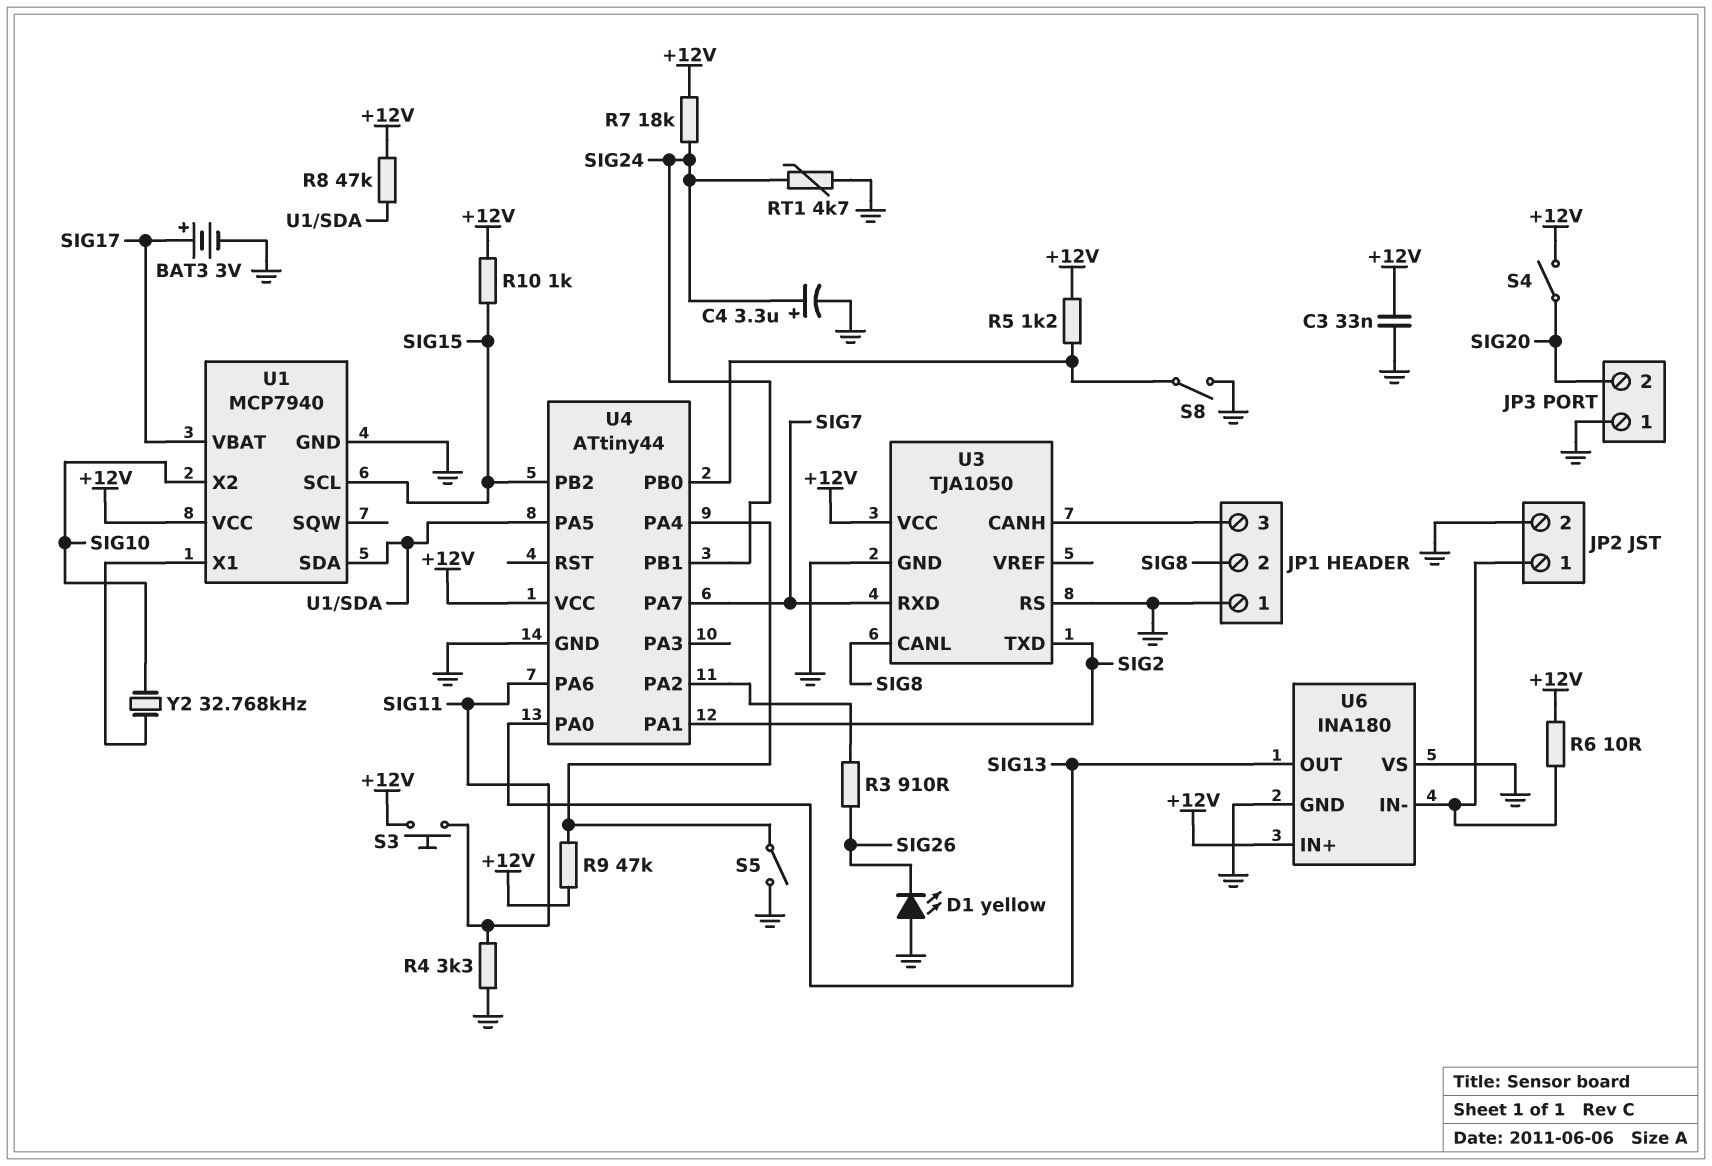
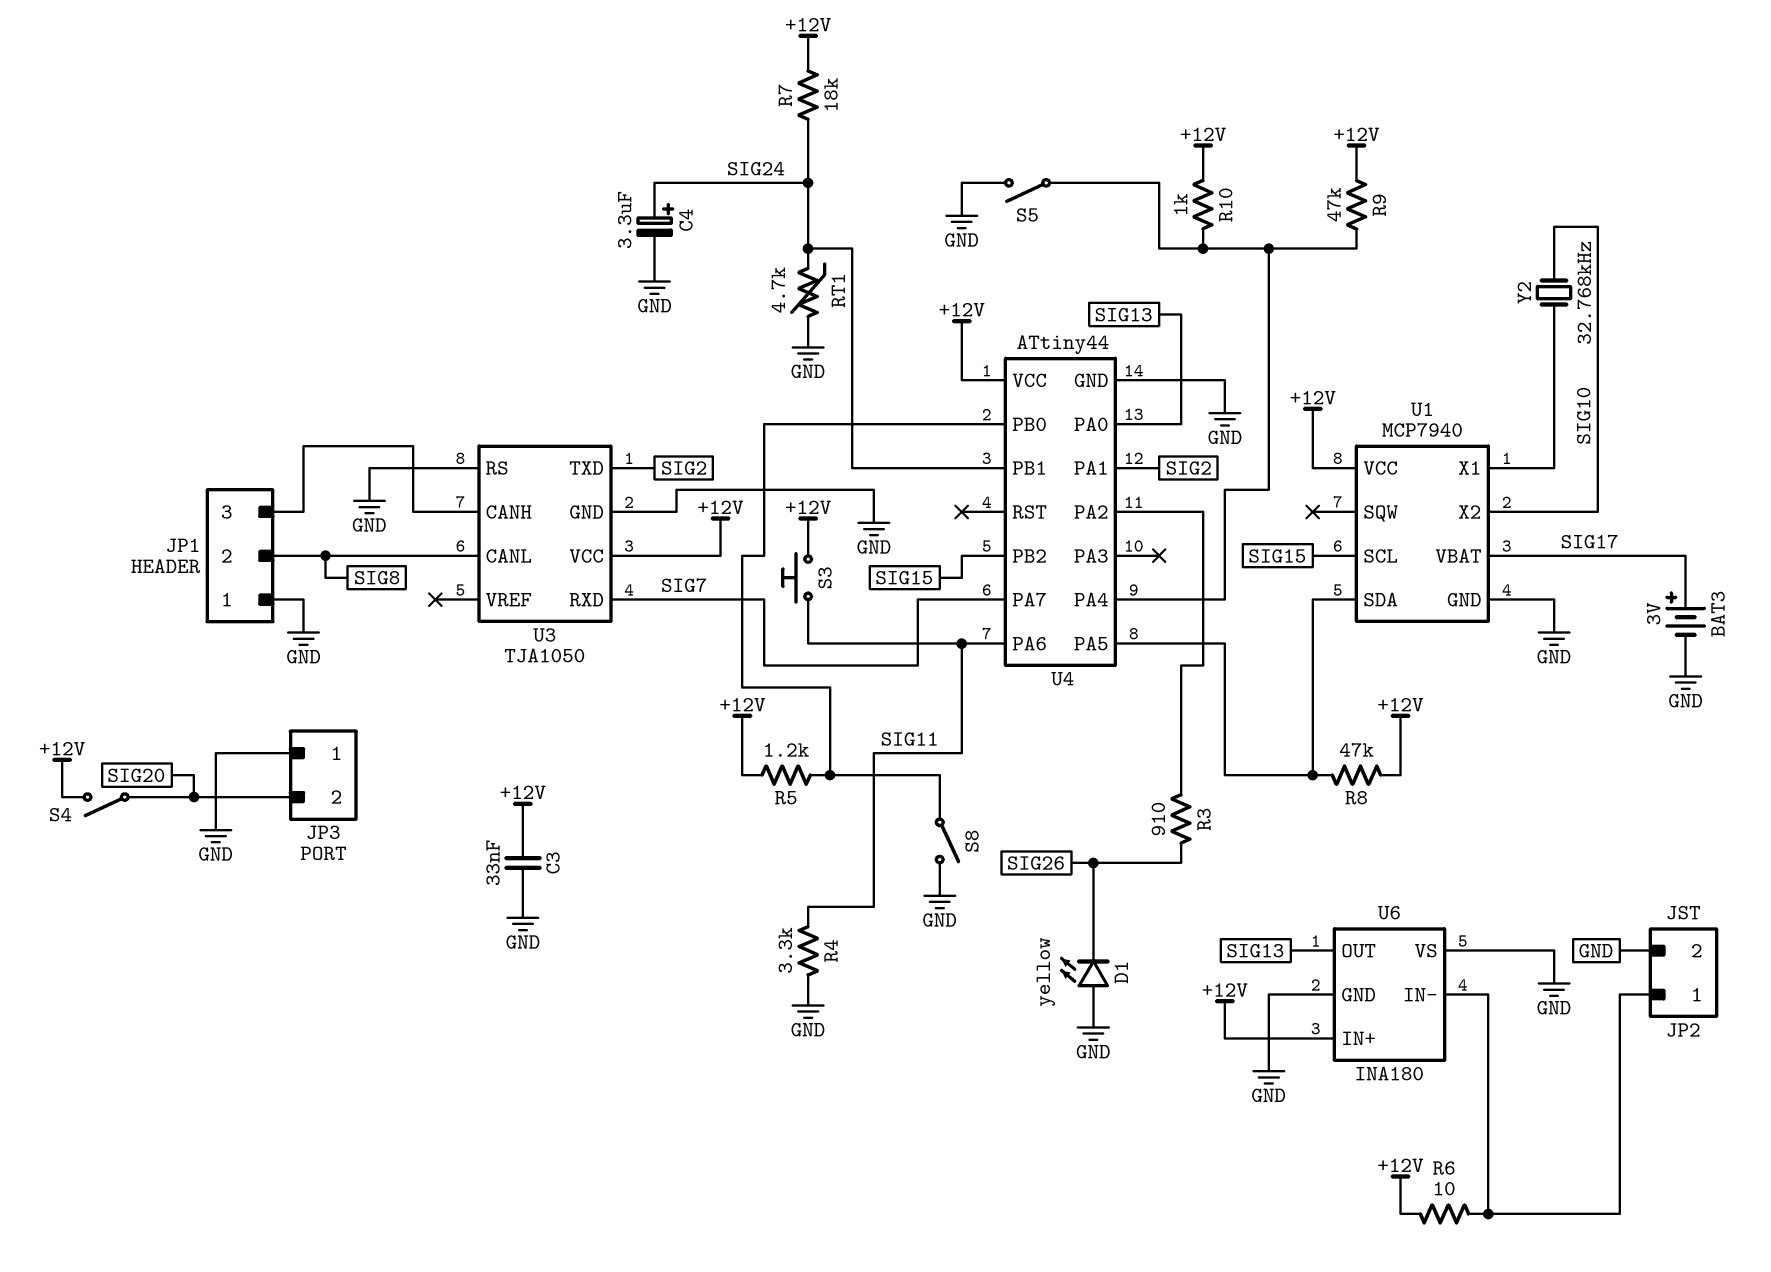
R10: 1k (+12V, SIG15) -> 1k (+12V, U4/PA4)

